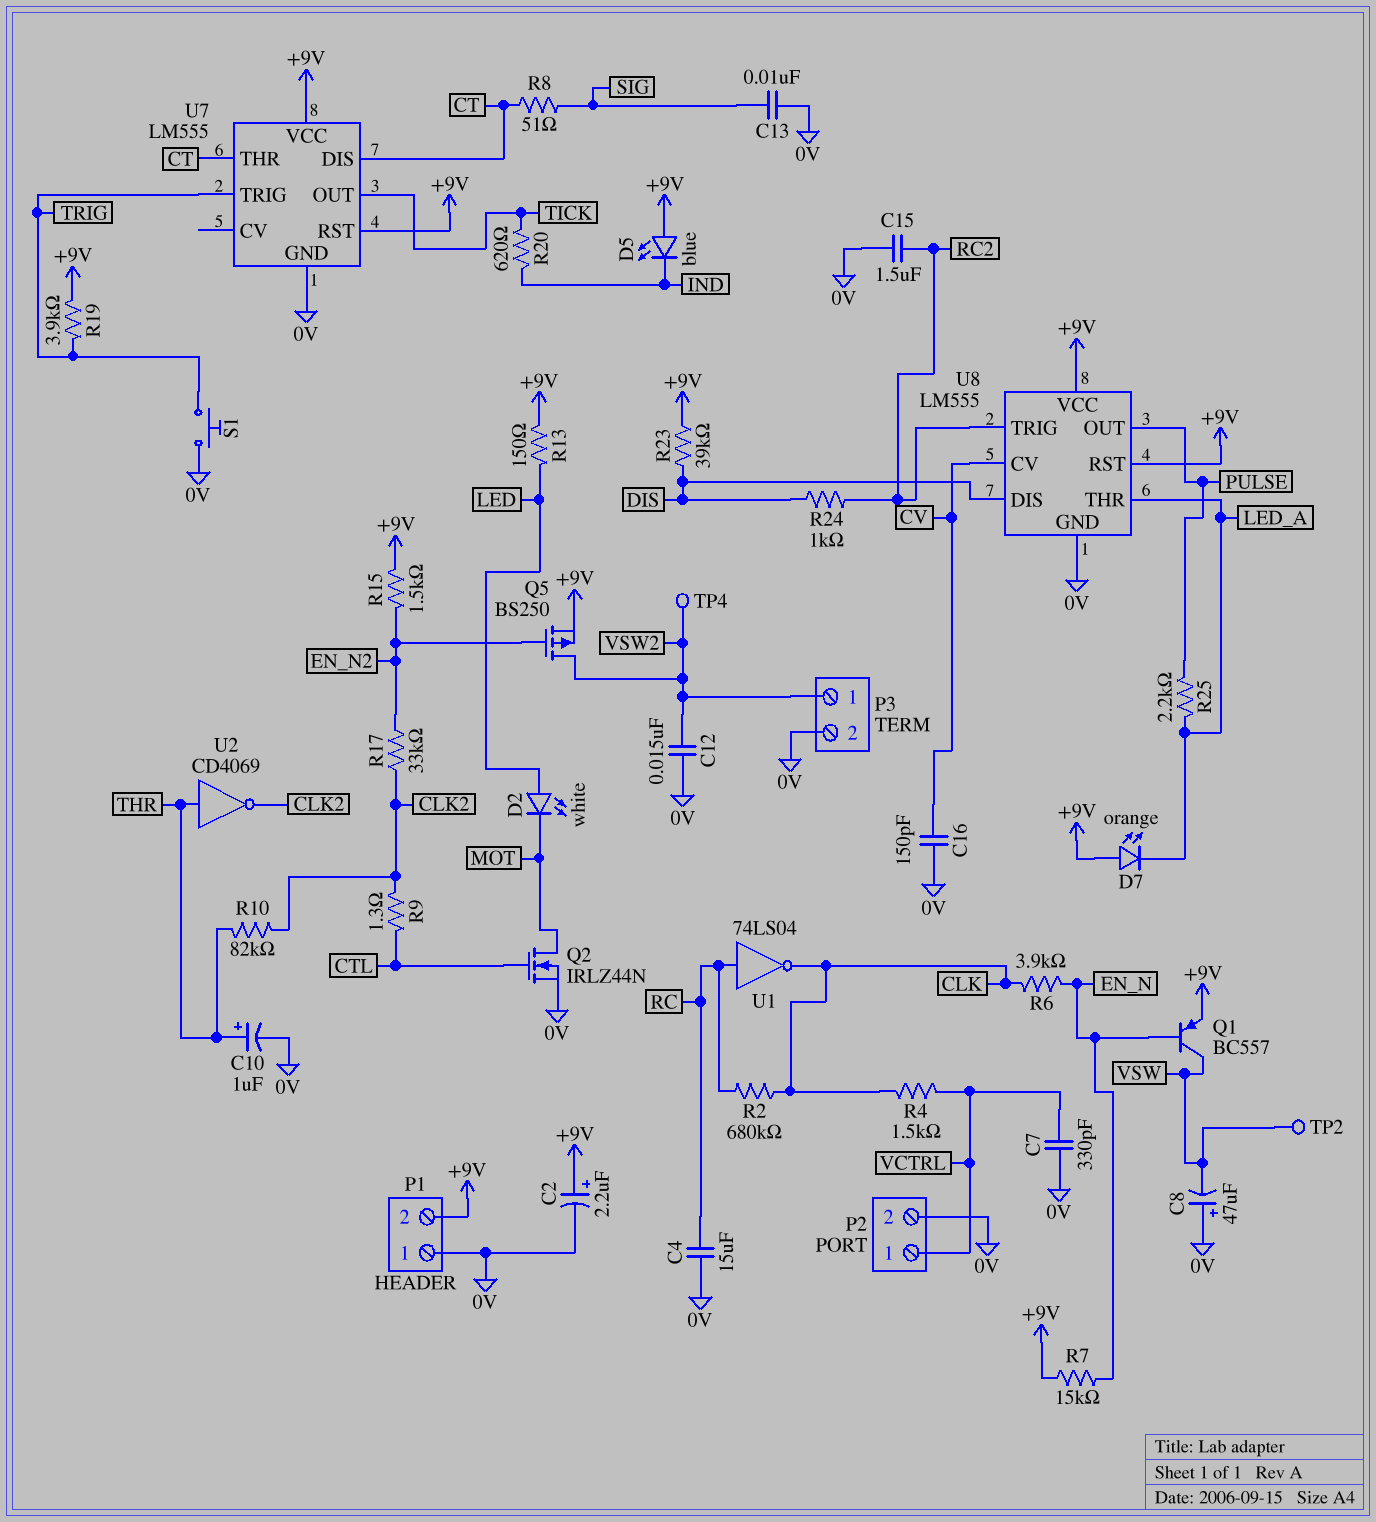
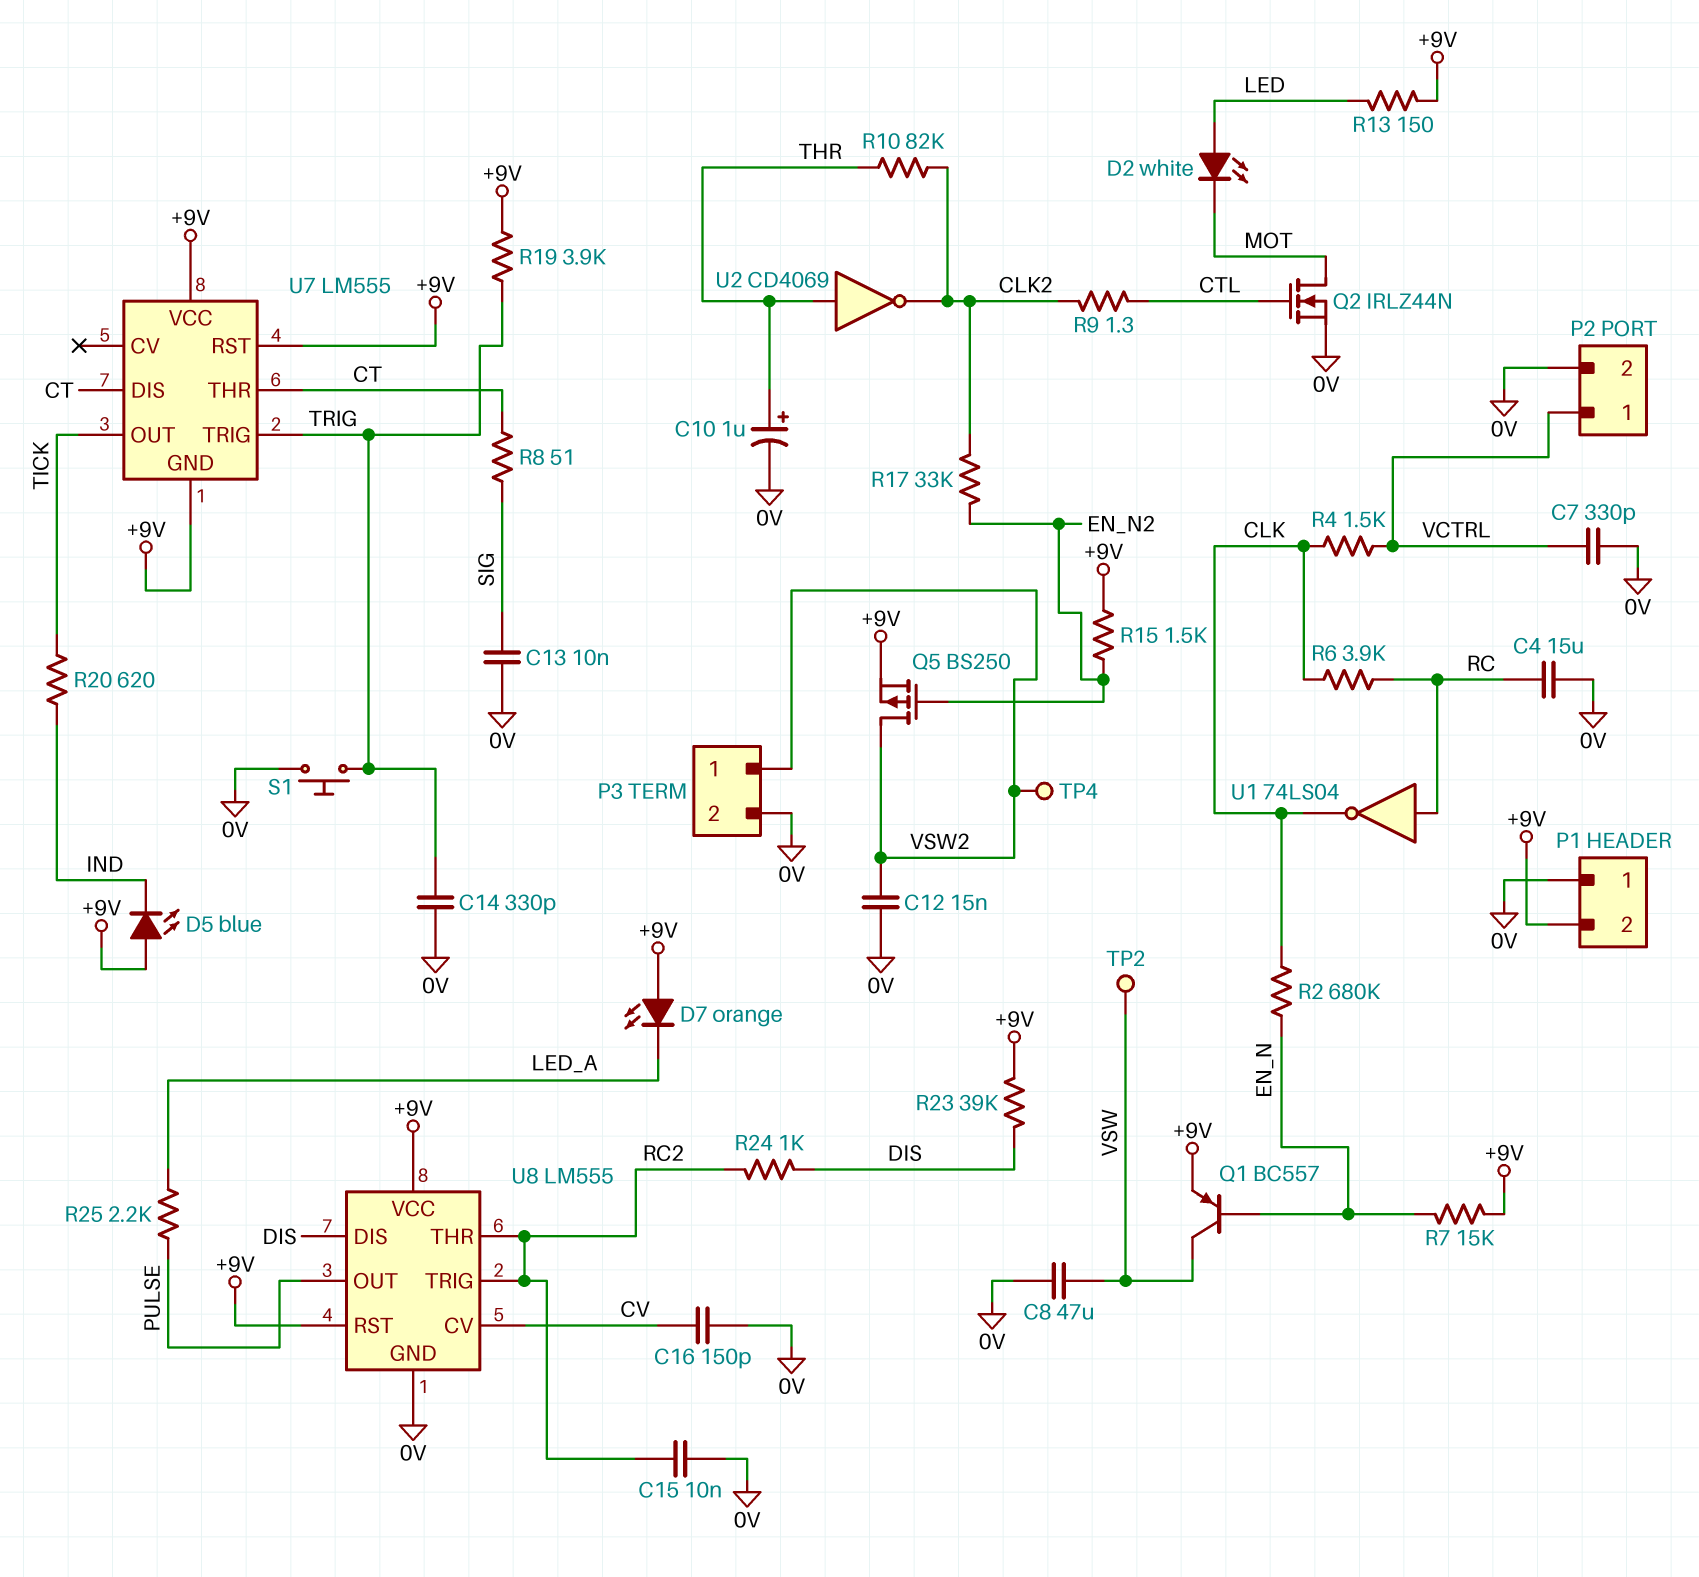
C2: 2.2uF (plus +9V, minus 0V) -> none
C8: 47uF (plus 0V, minus VSW) -> 47uF (0V, VSW)
C14: none -> 330pF (0V, TRIG)
C15: 1.5uF (0V, RC2) -> 10nF (0V, RC2)
R2: 680k (CLK, RC) -> 680k (CLK, EN_N)
R6: 3.9k (CLK, EN_N) -> 3.9k (CLK, RC)
U7 pin GND: 0V -> +9V
U8 pin THR: LED_A -> RC2

